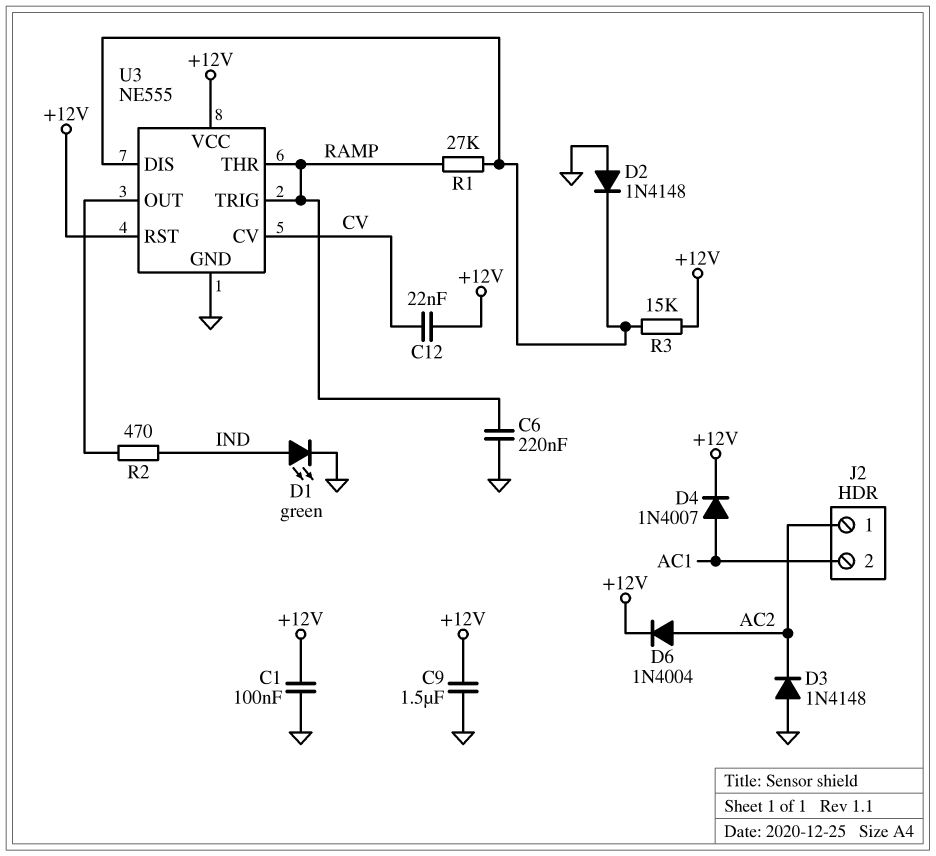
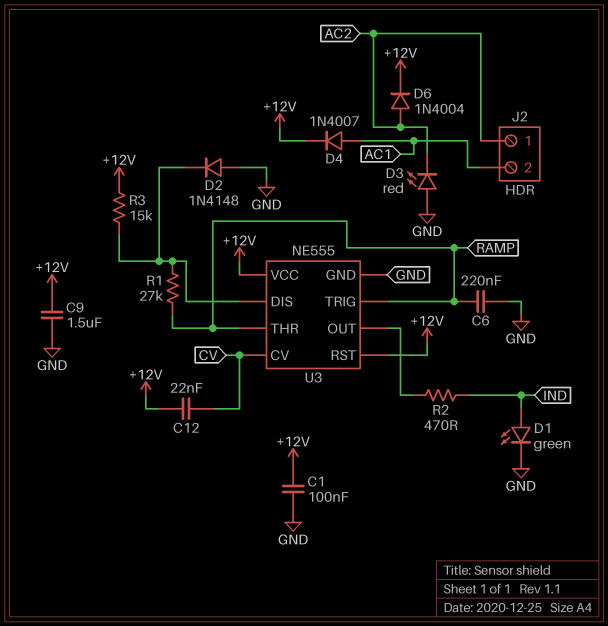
D3: diode 1N4148 (A GND, K AC2) -> LED red (A GND, K AC2)

